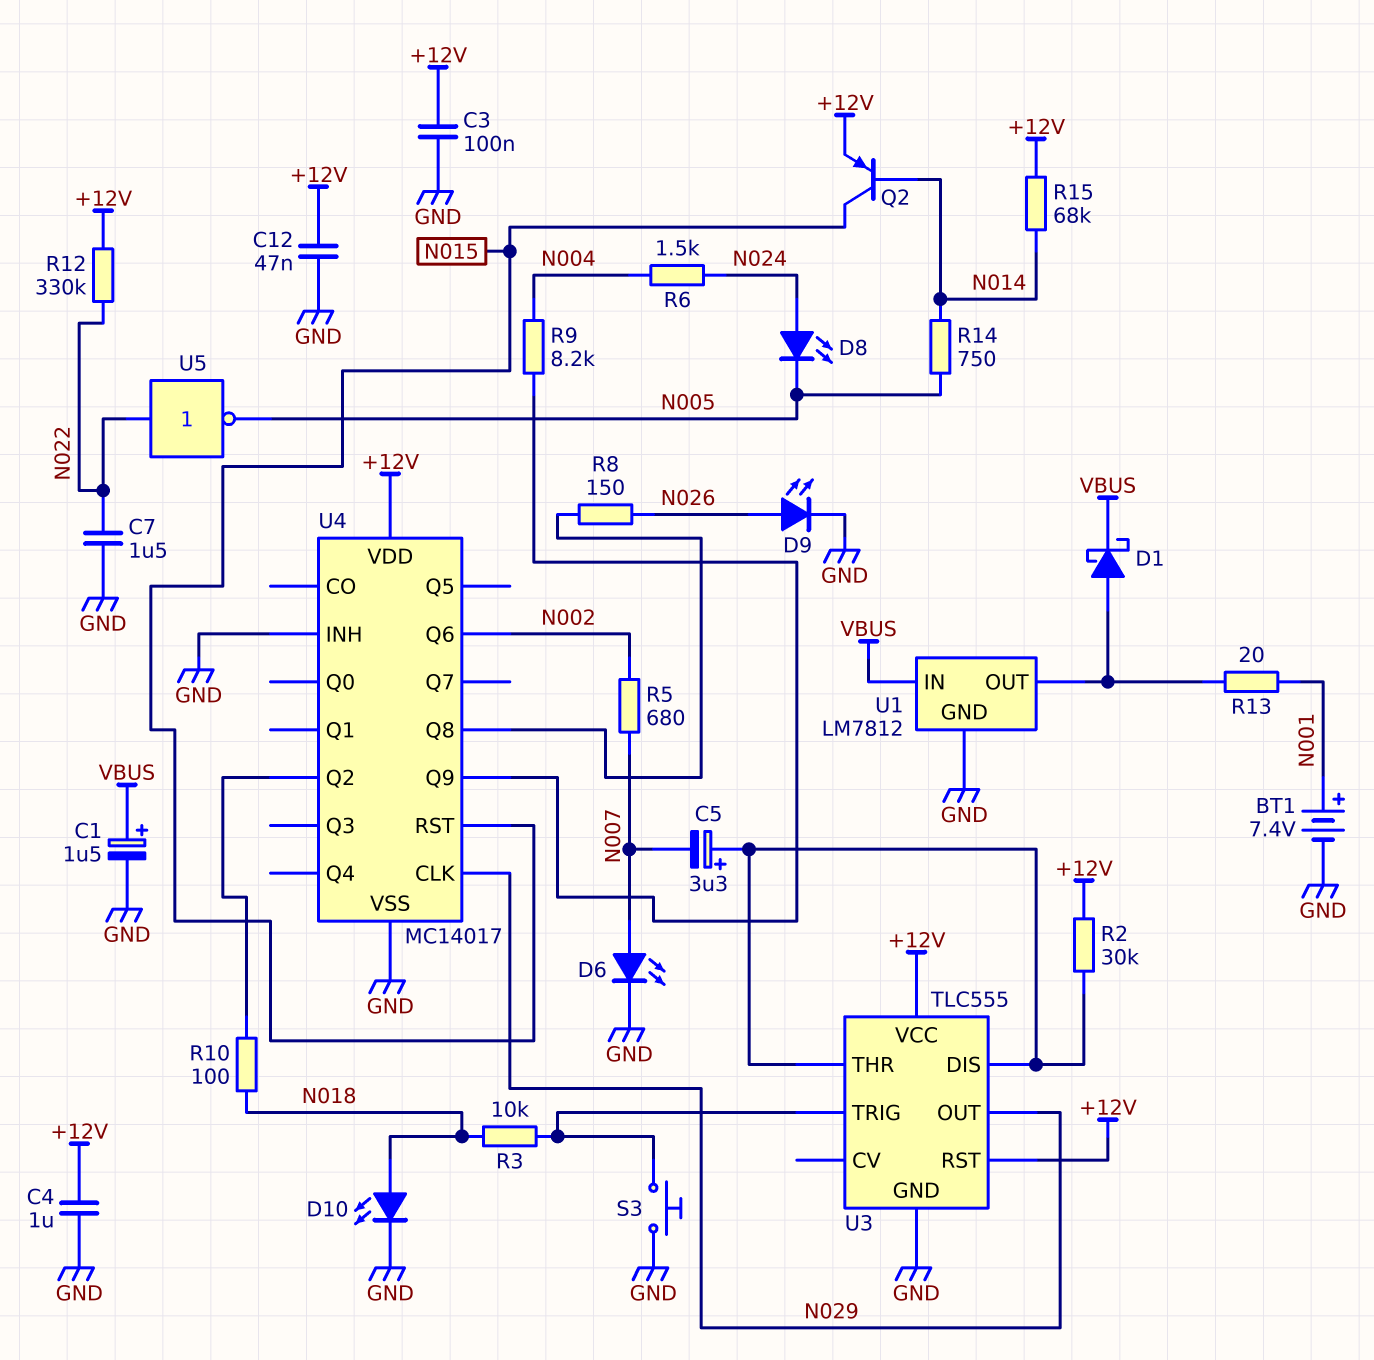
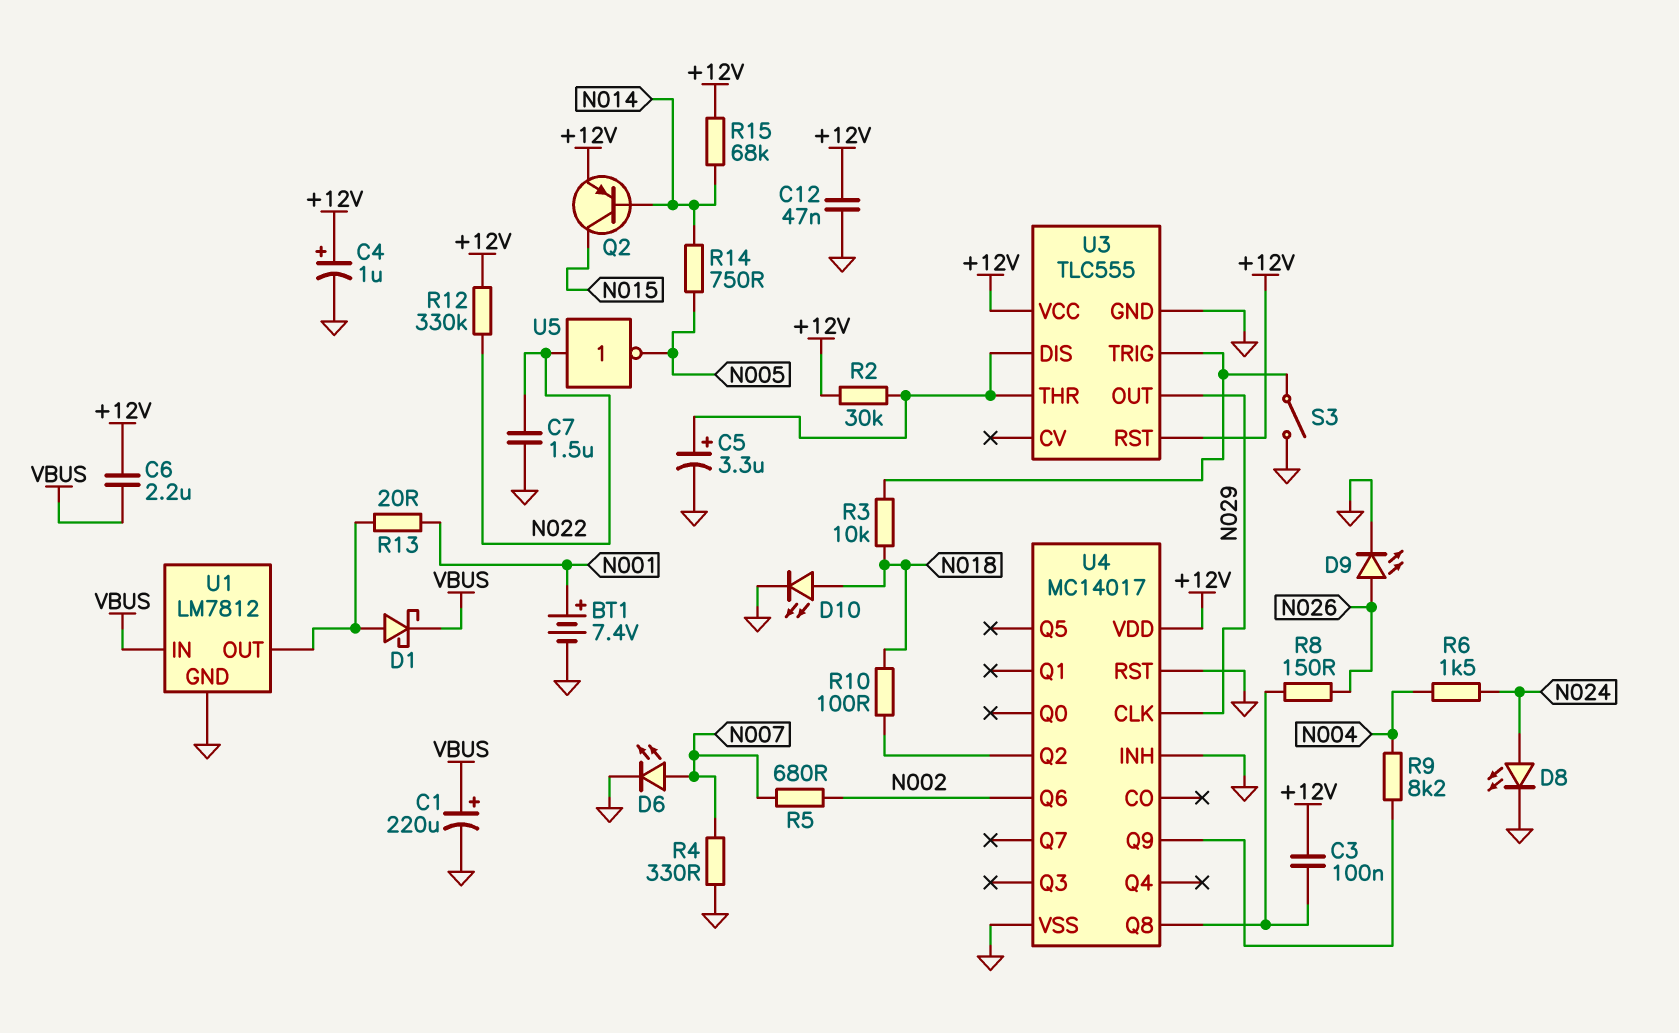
C1: 1.5uF (plus VBUS, minus GND) -> 220uF (plus VBUS, minus GND)
C3: 100nF (+12V, GND) -> 100nF (+12V, U4/Q8)
C4: 1uF (+12V, GND) -> 1uF (plus +12V, minus GND)
C5: 3.3uF (plus U3/DIS, minus N007) -> 3.3uF (plus U3/DIS, minus GND)
C6: none -> 2.2uF (+12V, VBUS)
D8: LED (A N024, K N005) -> LED (A N024, K GND)
R4: none -> 330 (GND, N007)
S3: button (GND, U3/TRIG) -> switch (GND, U3/TRIG)
U4 pin RST: N015 -> GND

